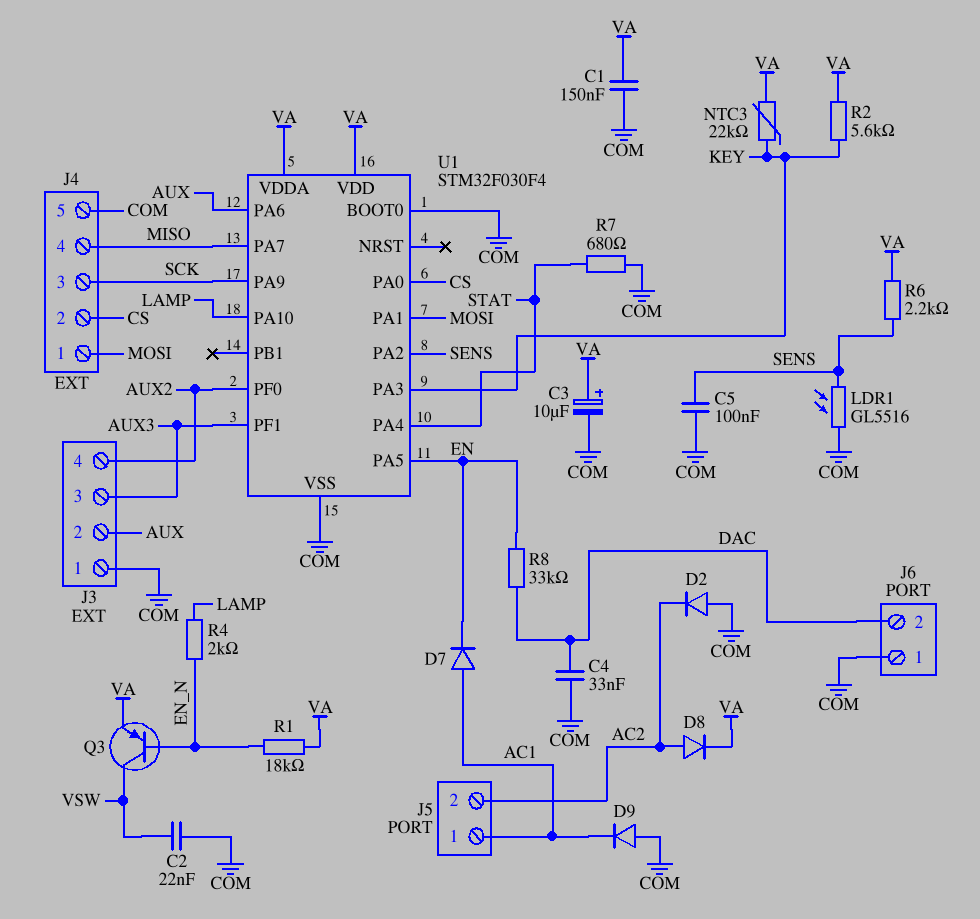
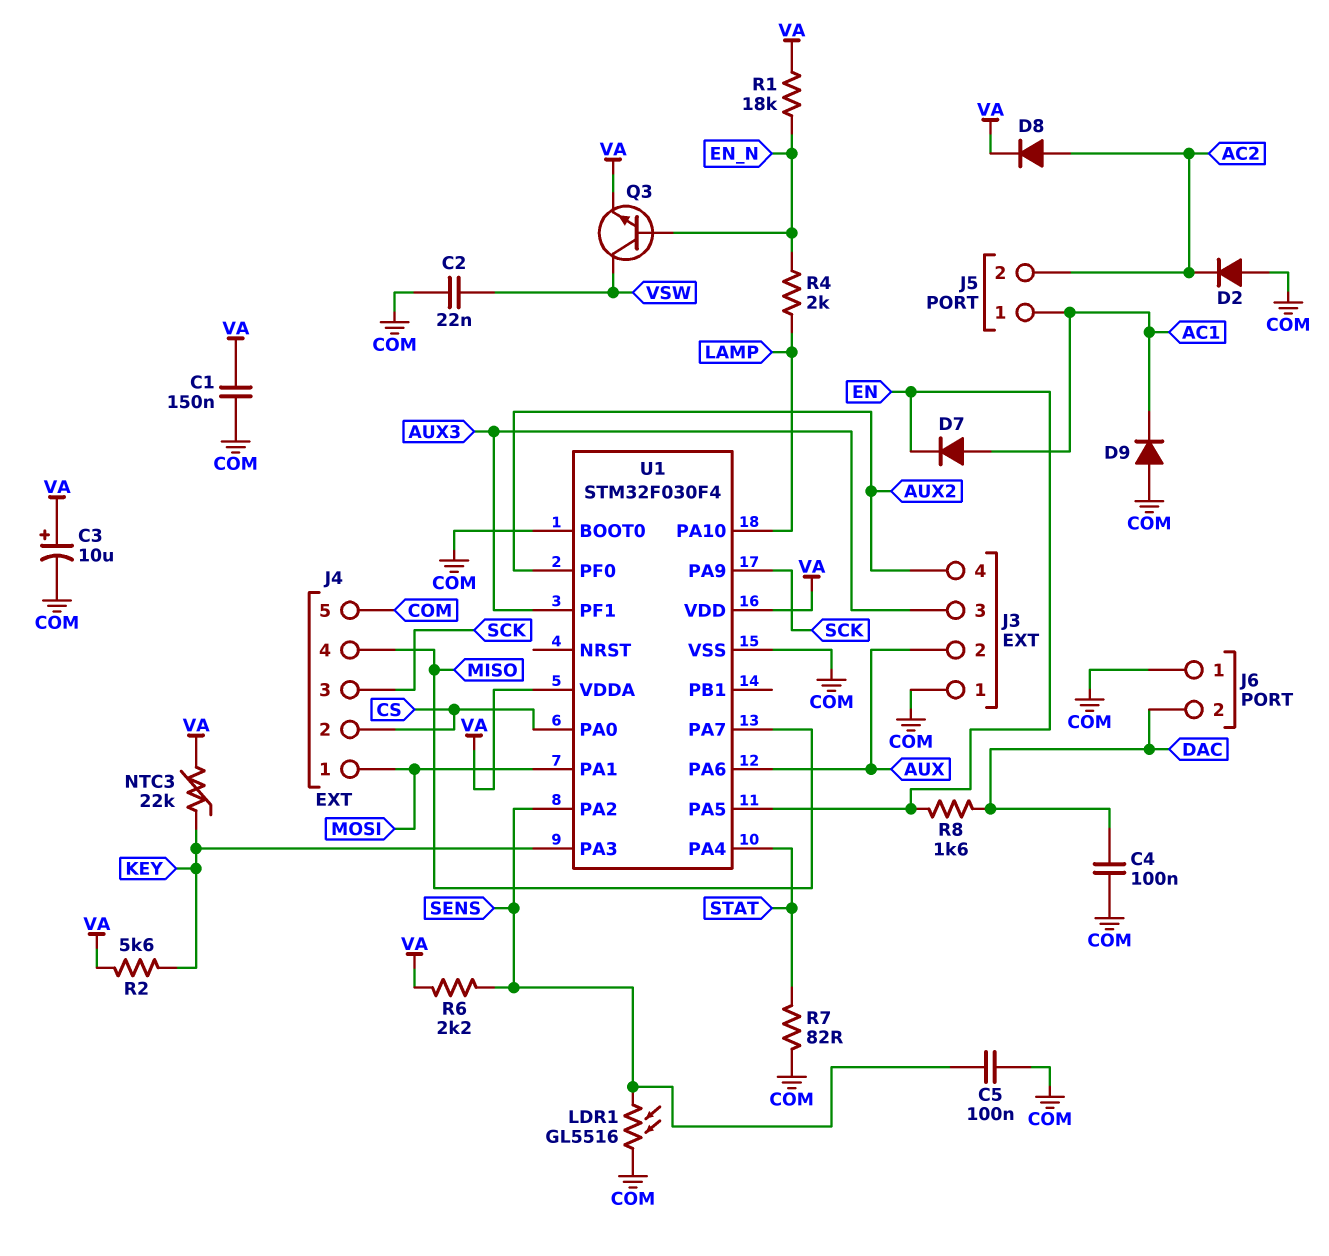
C4: 33nF (COM, DAC) -> 100nF (COM, DAC)
Q3: PNP (B EN_N, C VSW, E VA) -> NPN (B EN_N, C VSW, E VA)
R7: 680 (COM, STAT) -> 82 (COM, STAT)
R8: 33k (DAC, EN) -> 1.6k (DAC, EN)

